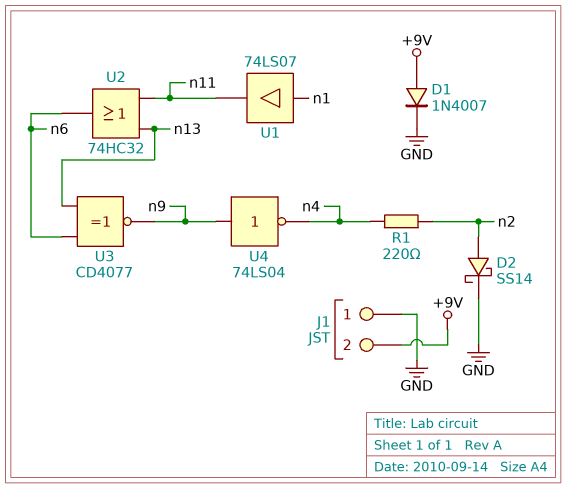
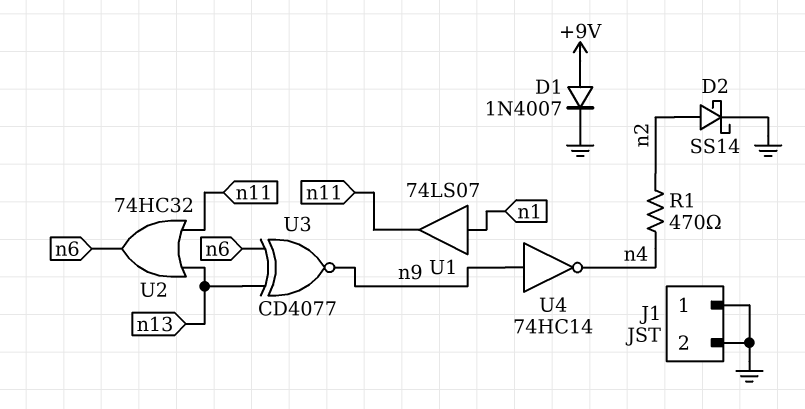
J1 pin 2: +9V -> GND
R1: 220 (n2, n4) -> 470 (n2, n4)
U4: NOT 74LS04 (in n9, out n4) -> NOT 74HC14 (in n9, out n4)

